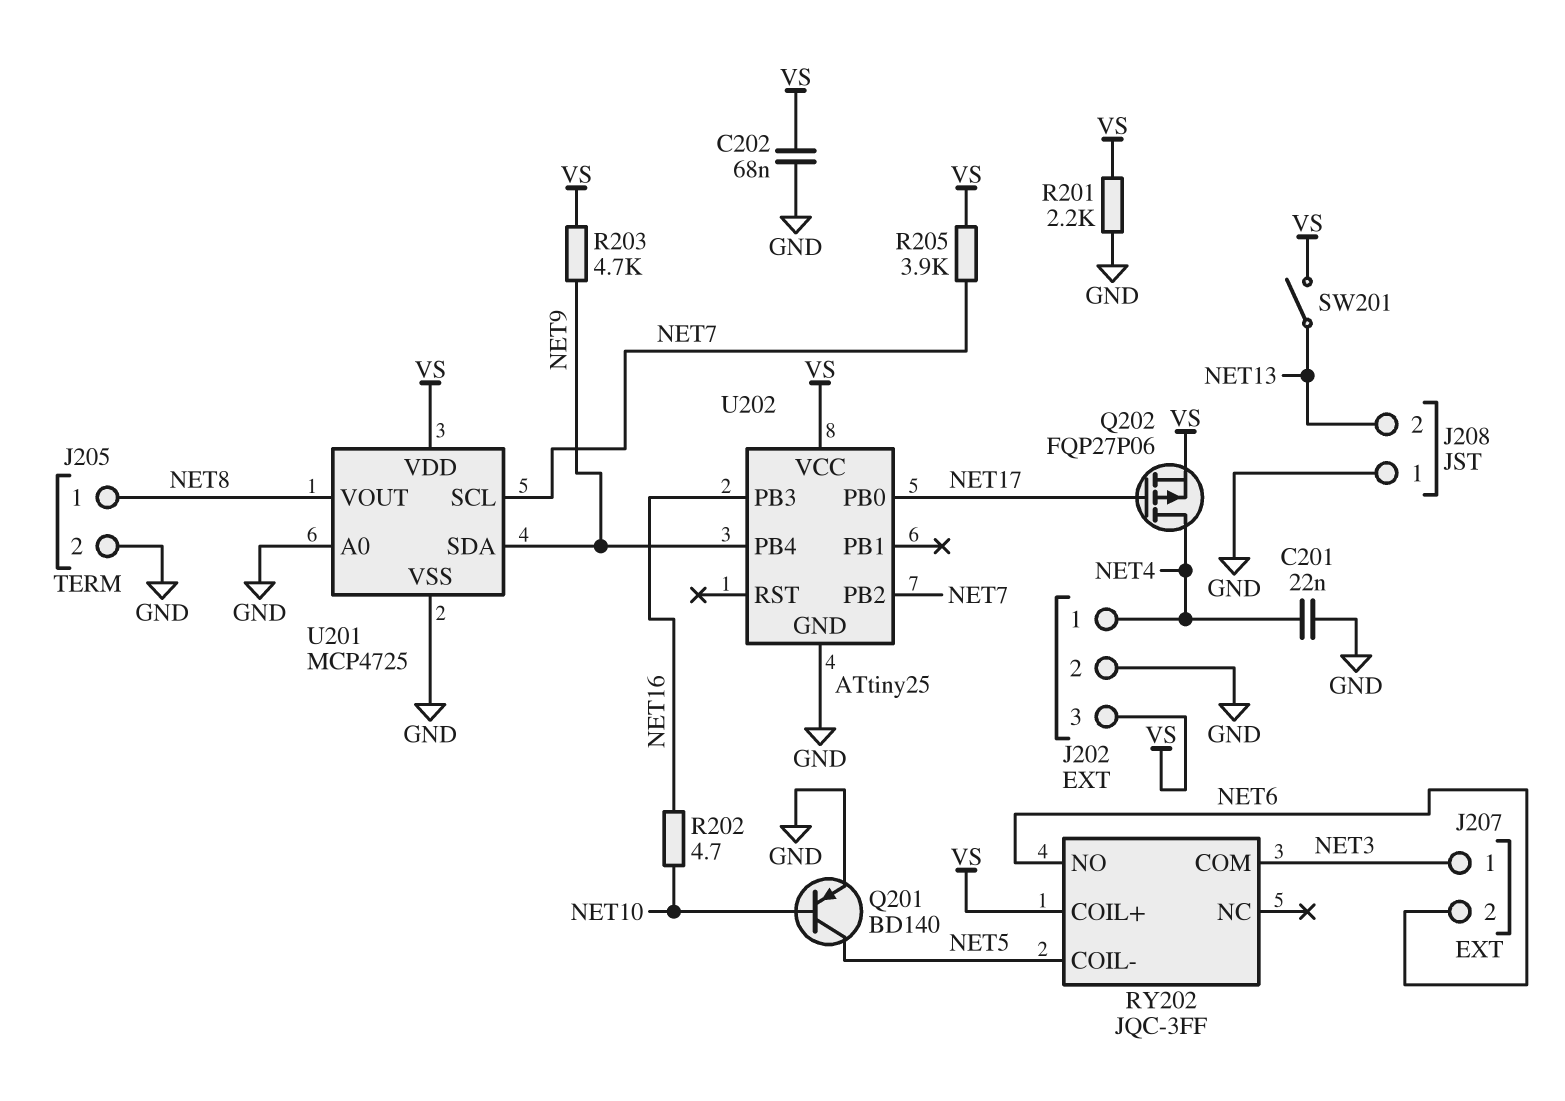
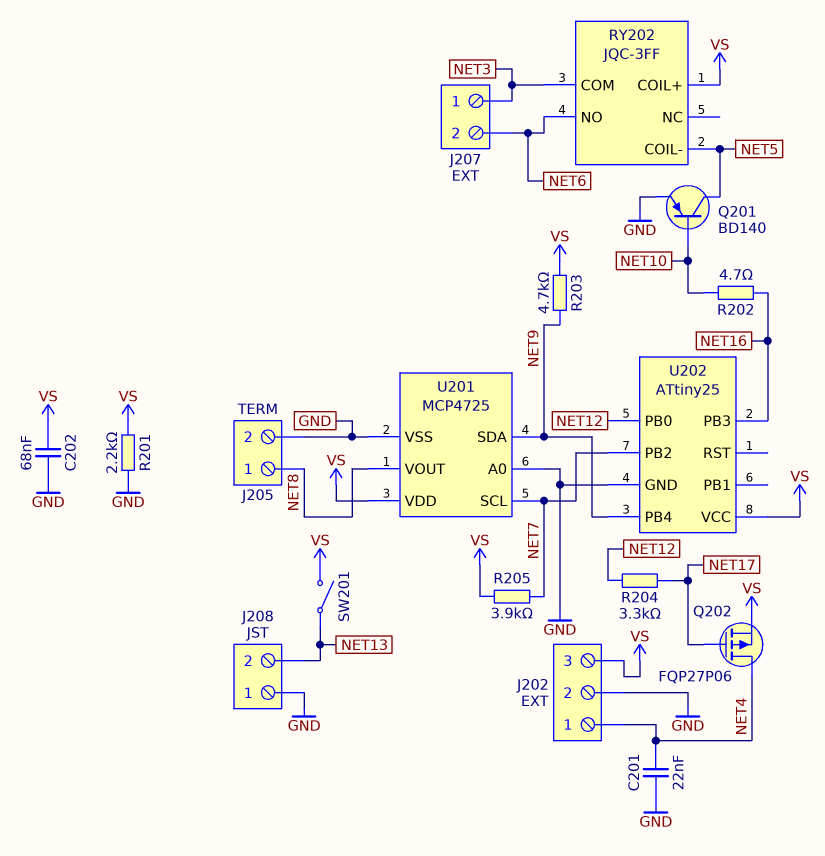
R204: none -> 3.3k (NET12, NET17)
U202 pin PB0: NET17 -> NET12

